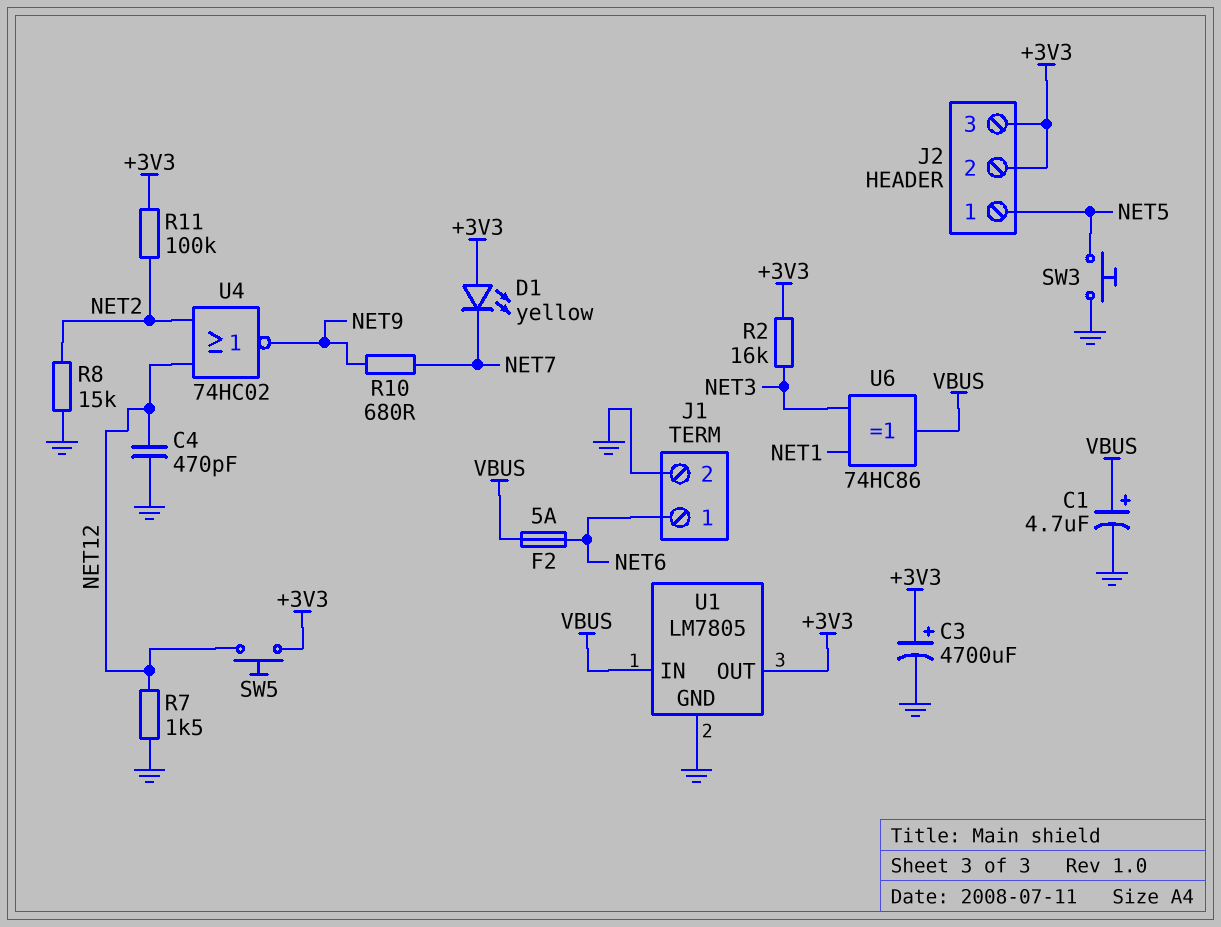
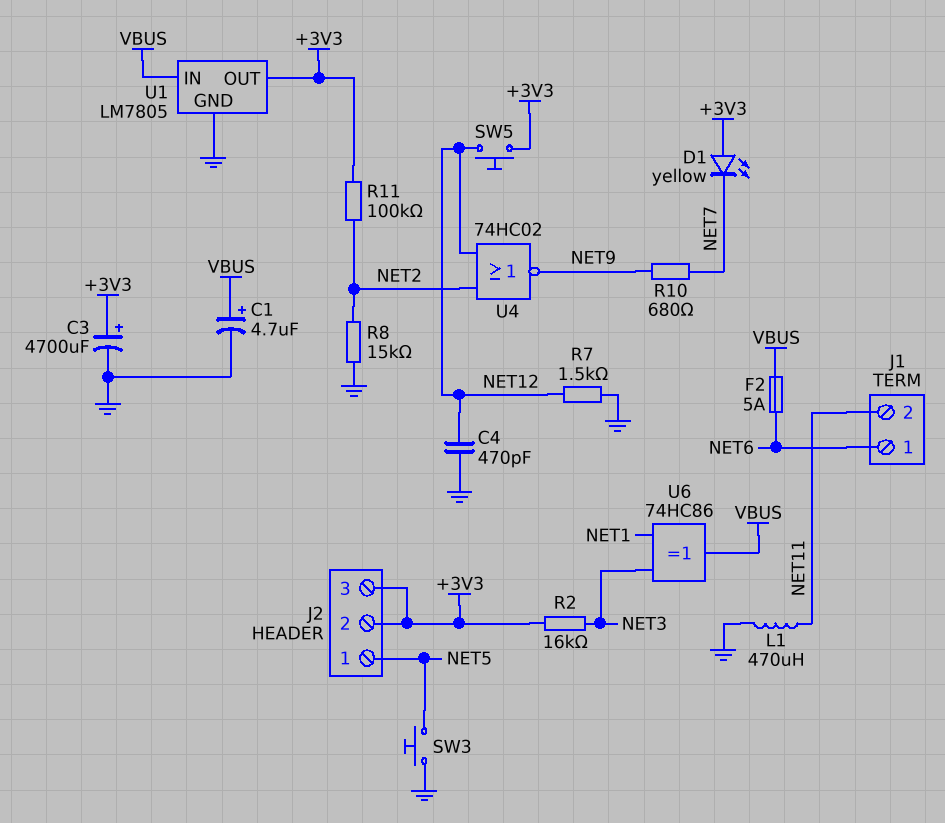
J1 pin 2: GND -> NET11
L1: none -> 470uH (GND, NET11)

